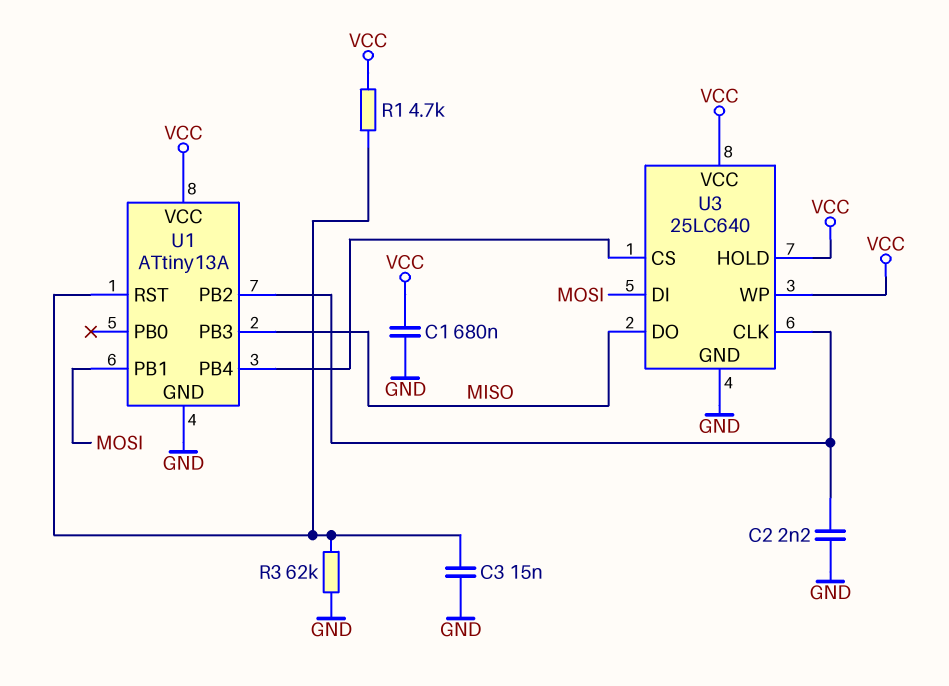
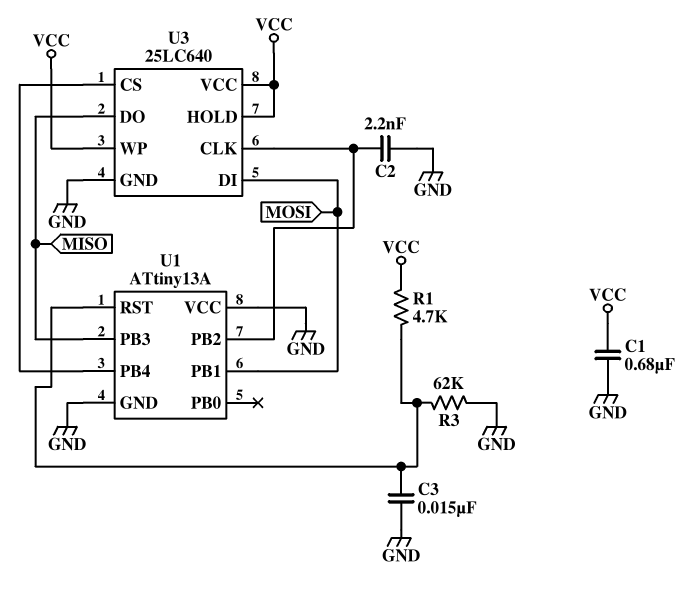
U1 pin VCC: VCC -> GND

